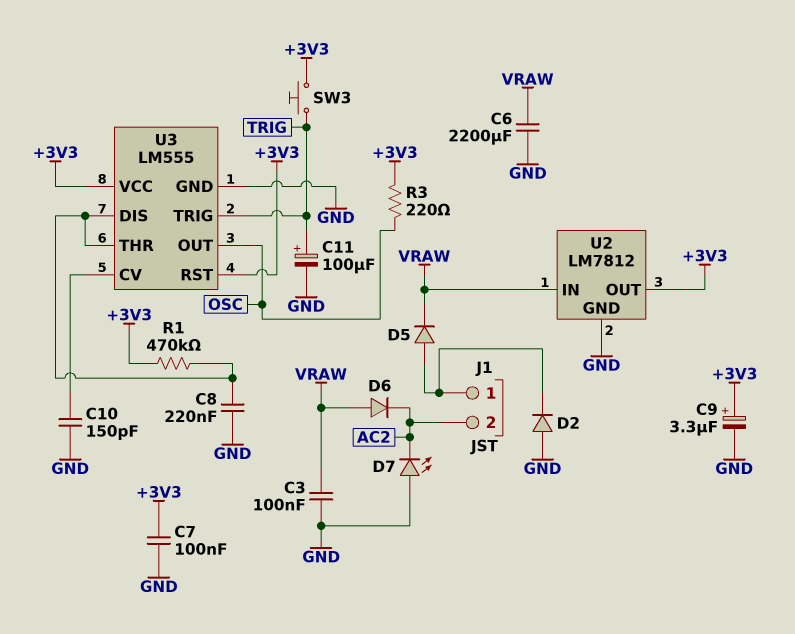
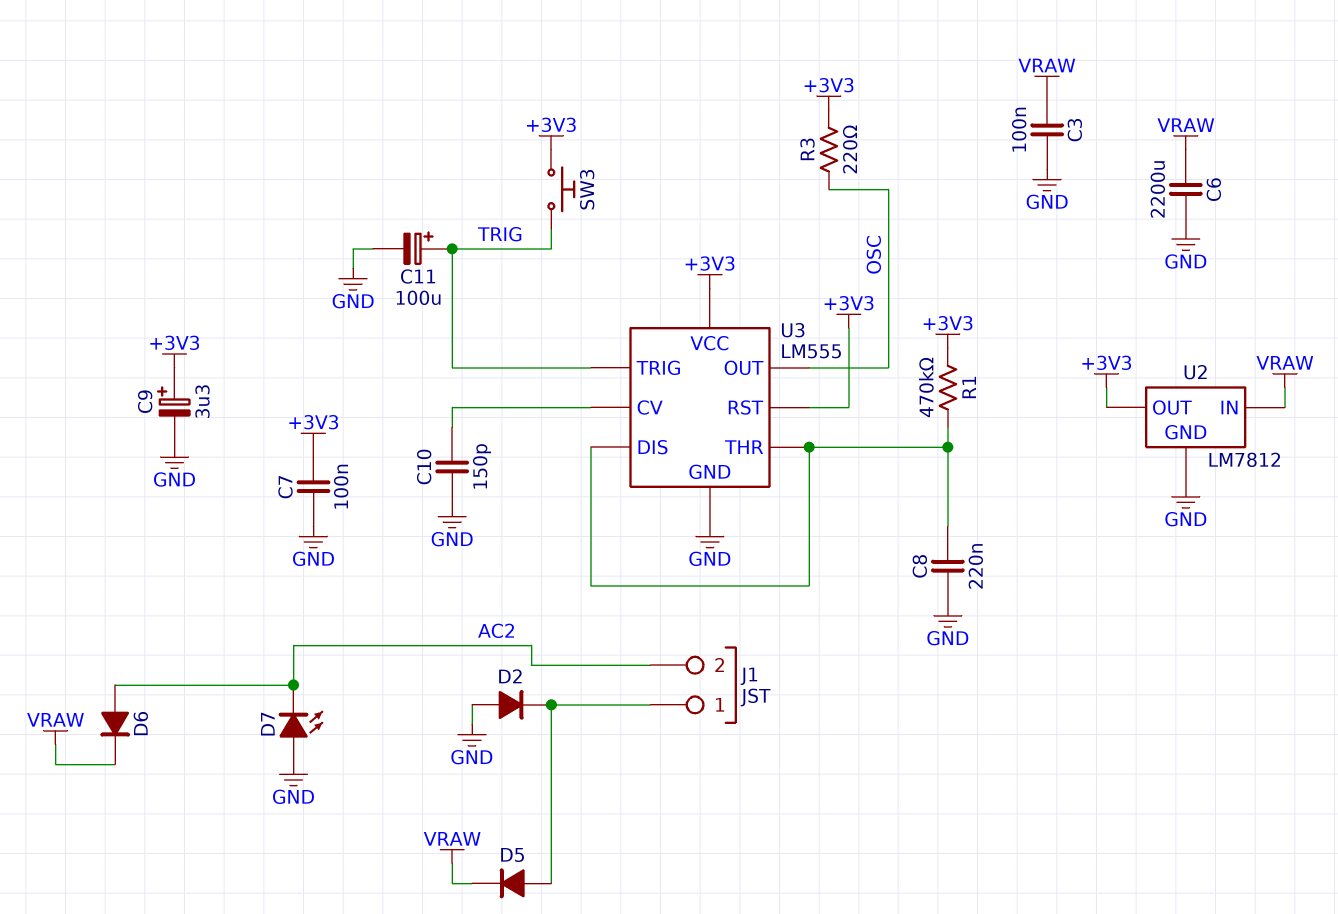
D6: diode (A VRAW, K AC2) -> diode (A AC2, K VRAW)

